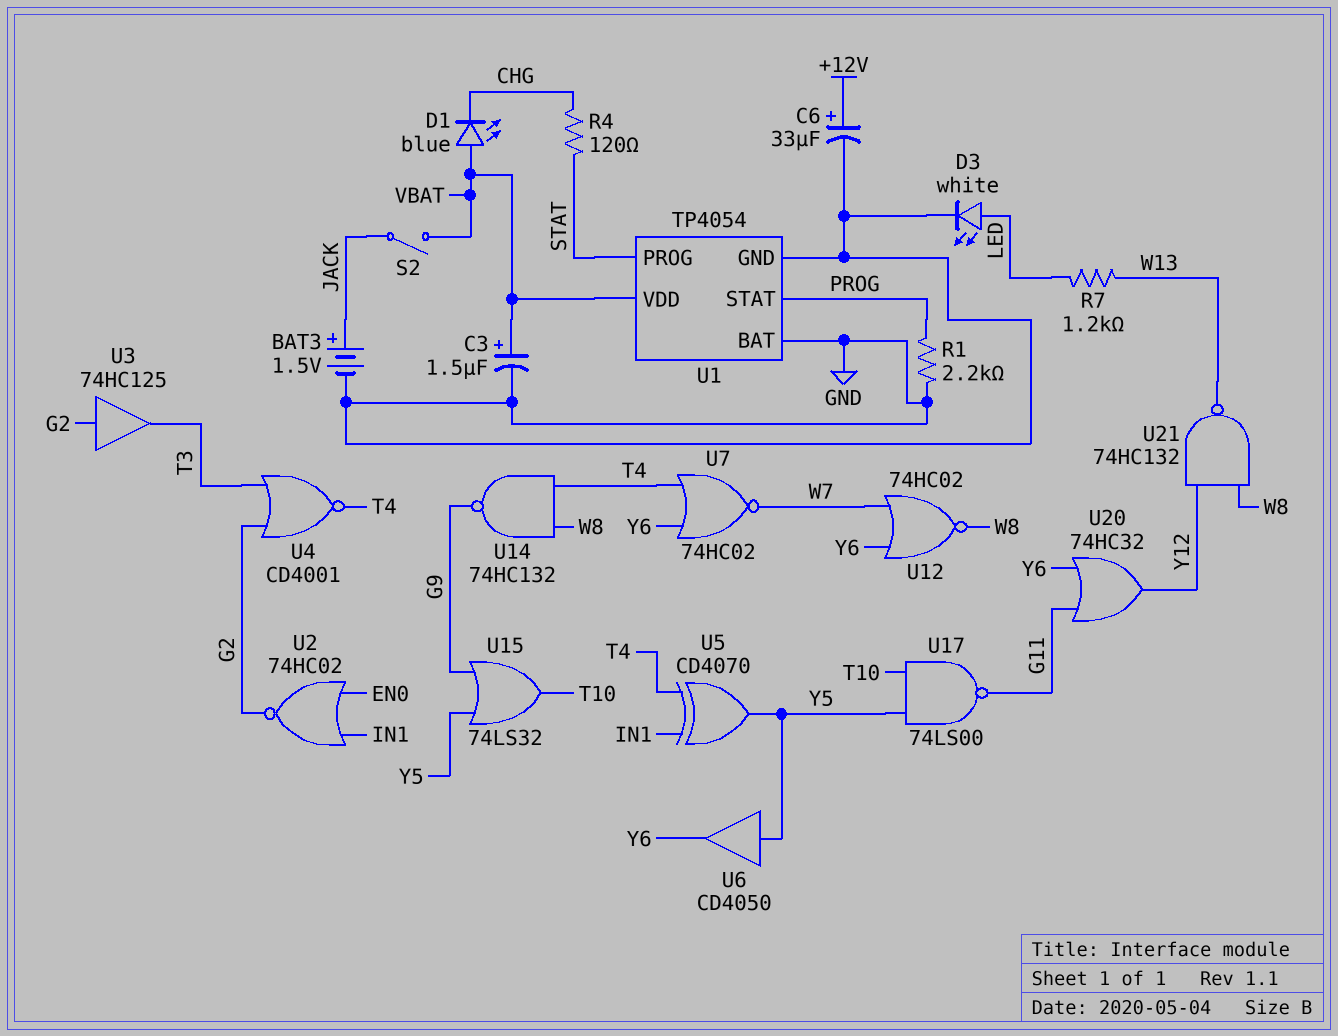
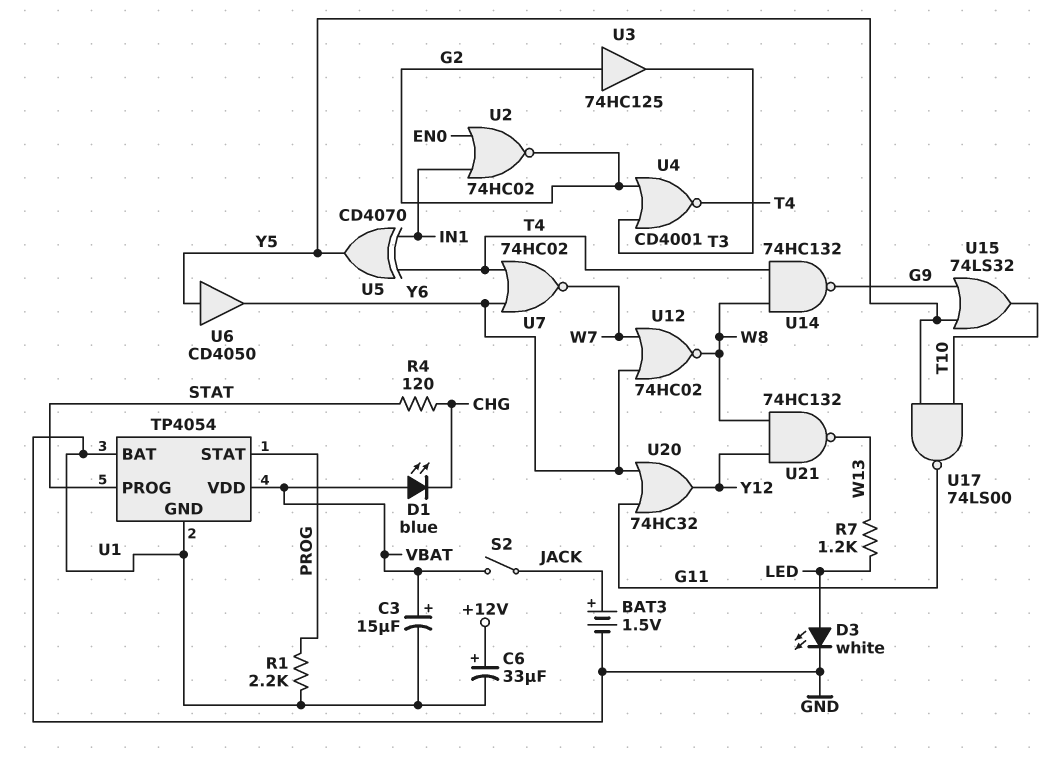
C3: 1.5uF (plus VBAT, minus GND) -> 15uF (plus VBAT, minus GND)

